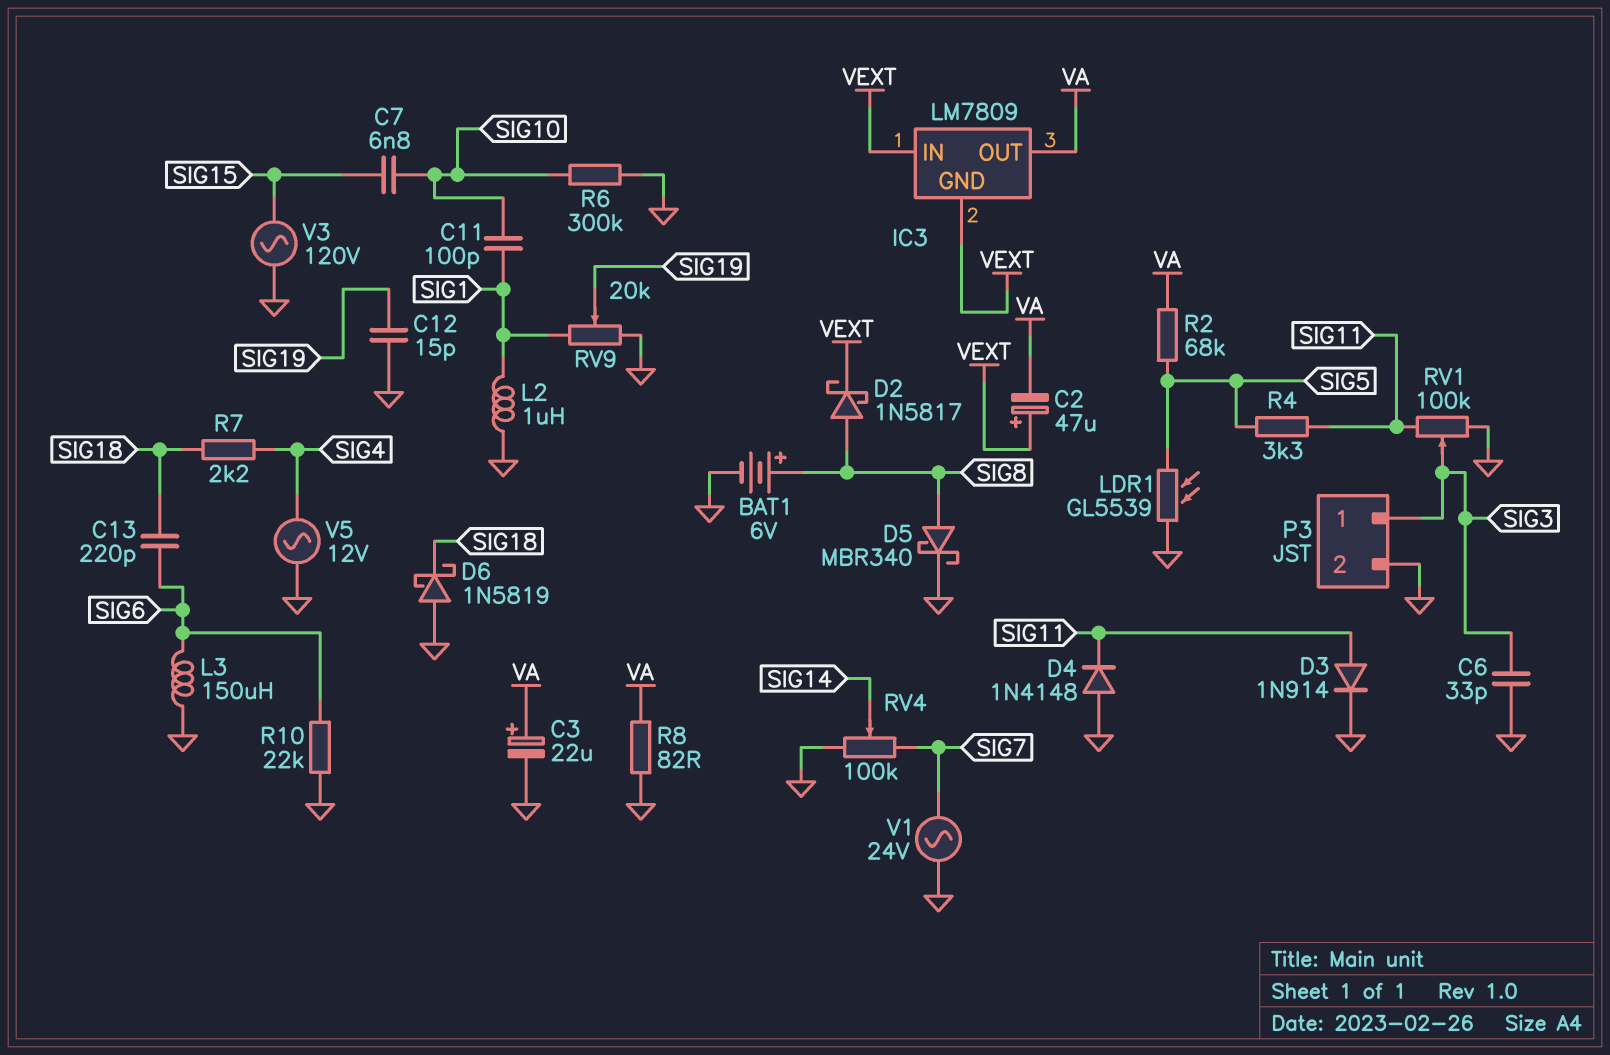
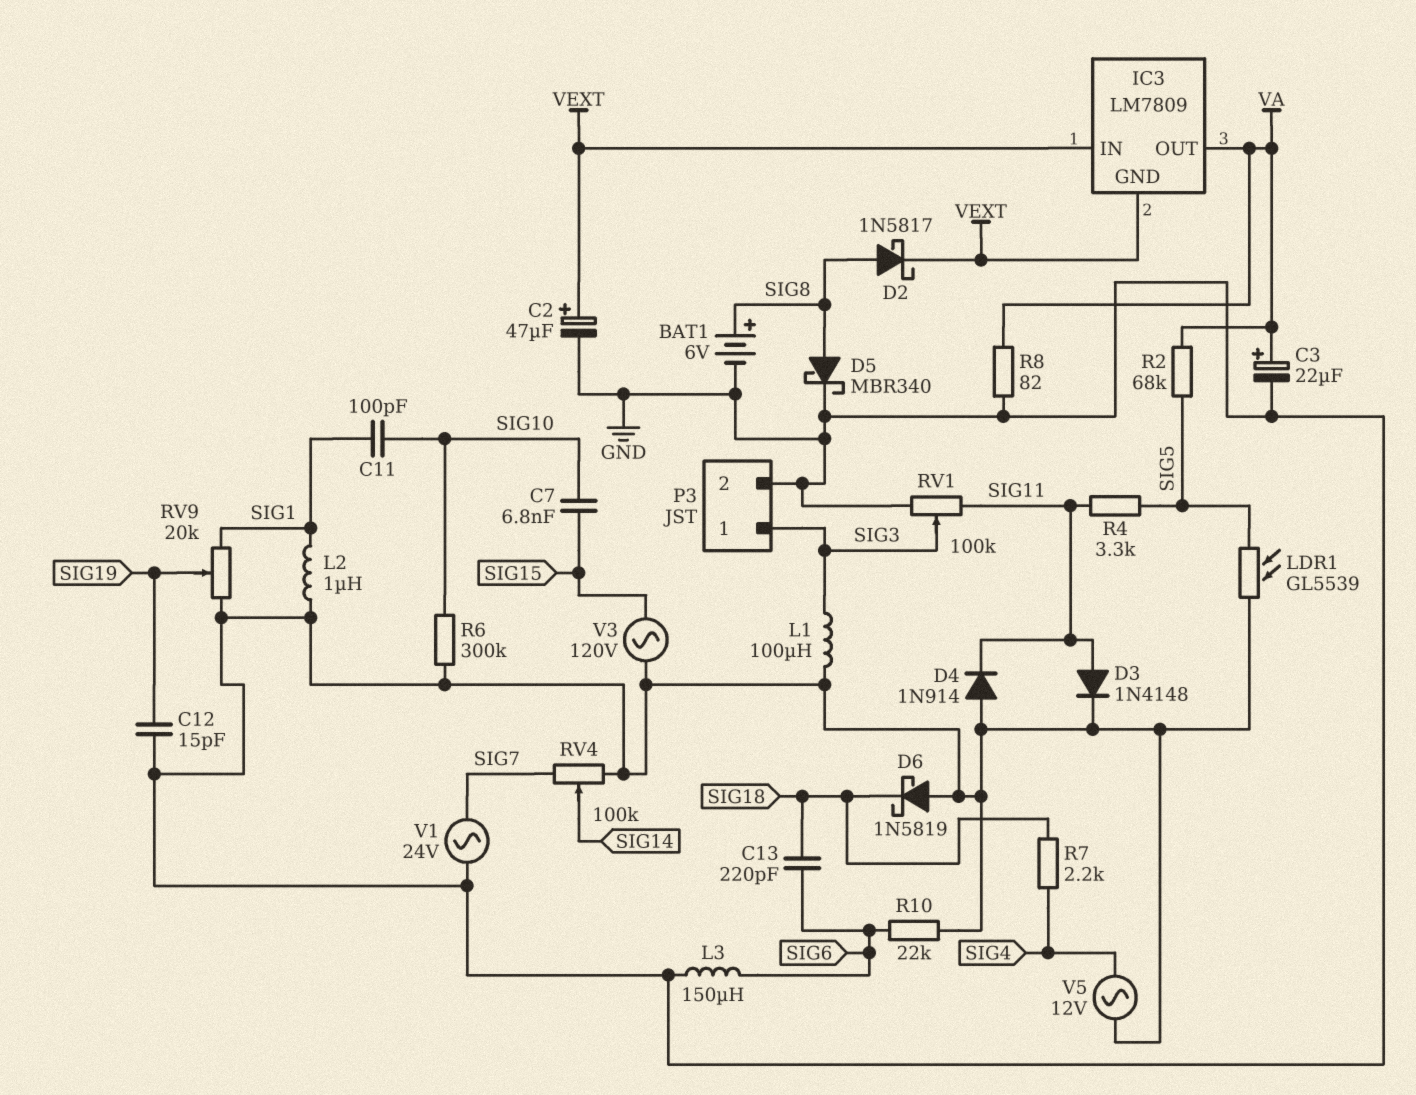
C2: 47uF (plus VEXT, minus VA) -> 47uF (plus VEXT, minus GND)
C6: 33pF (GND, SIG3) -> none
D3: diode 1N914 (A SIG11, K GND) -> diode 1N4148 (A SIG11, K GND)
D4: diode 1N4148 (A GND, K SIG11) -> diode 1N914 (A GND, K SIG11)
L1: none -> 100uH (GND, SIG3)

